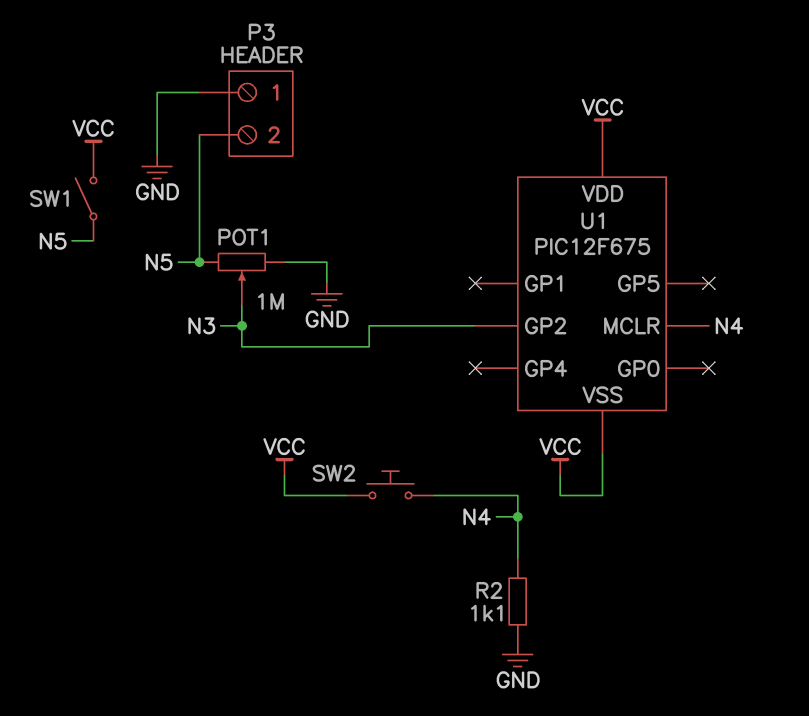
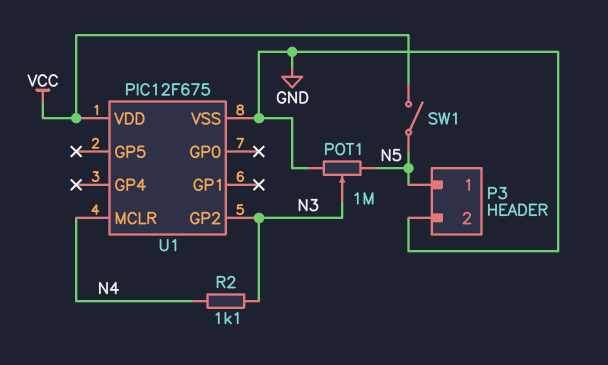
P3 pin 1: GND -> N5
P3 pin 2: N5 -> GND
R2: 1.1k (GND, N4) -> 1.1k (N3, N4)
SW2: button (N4, VCC) -> none
U1 pin VSS: VCC -> GND

